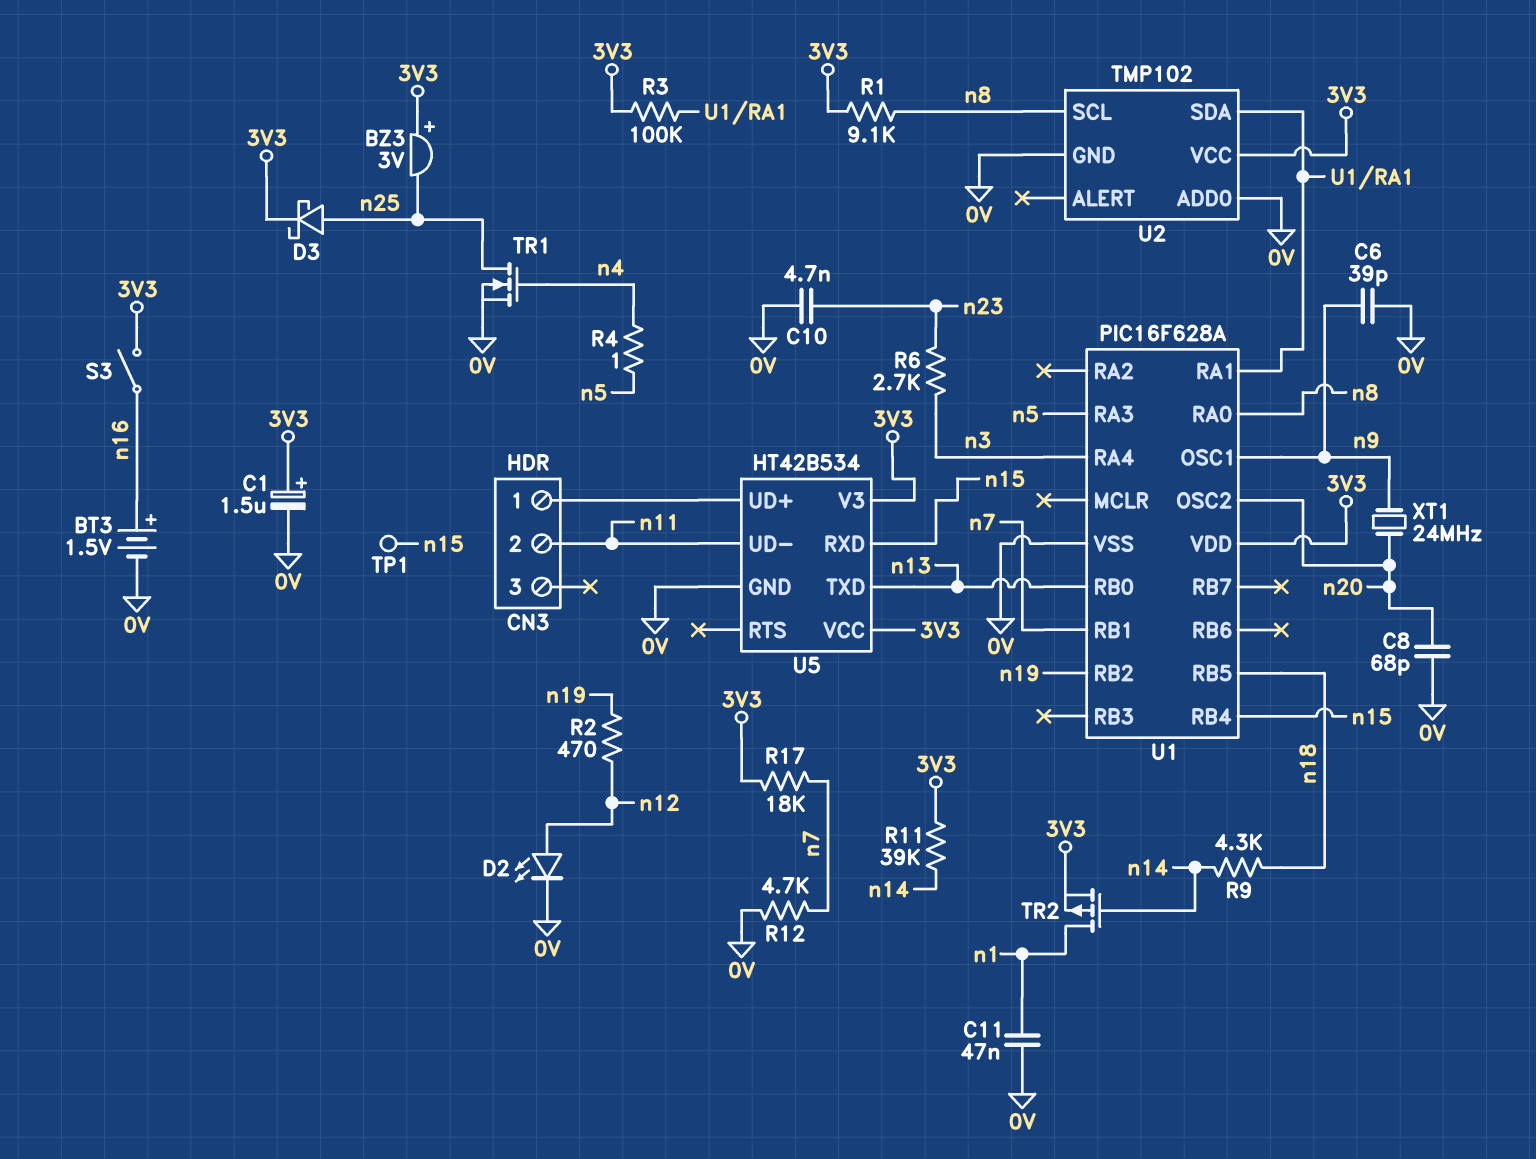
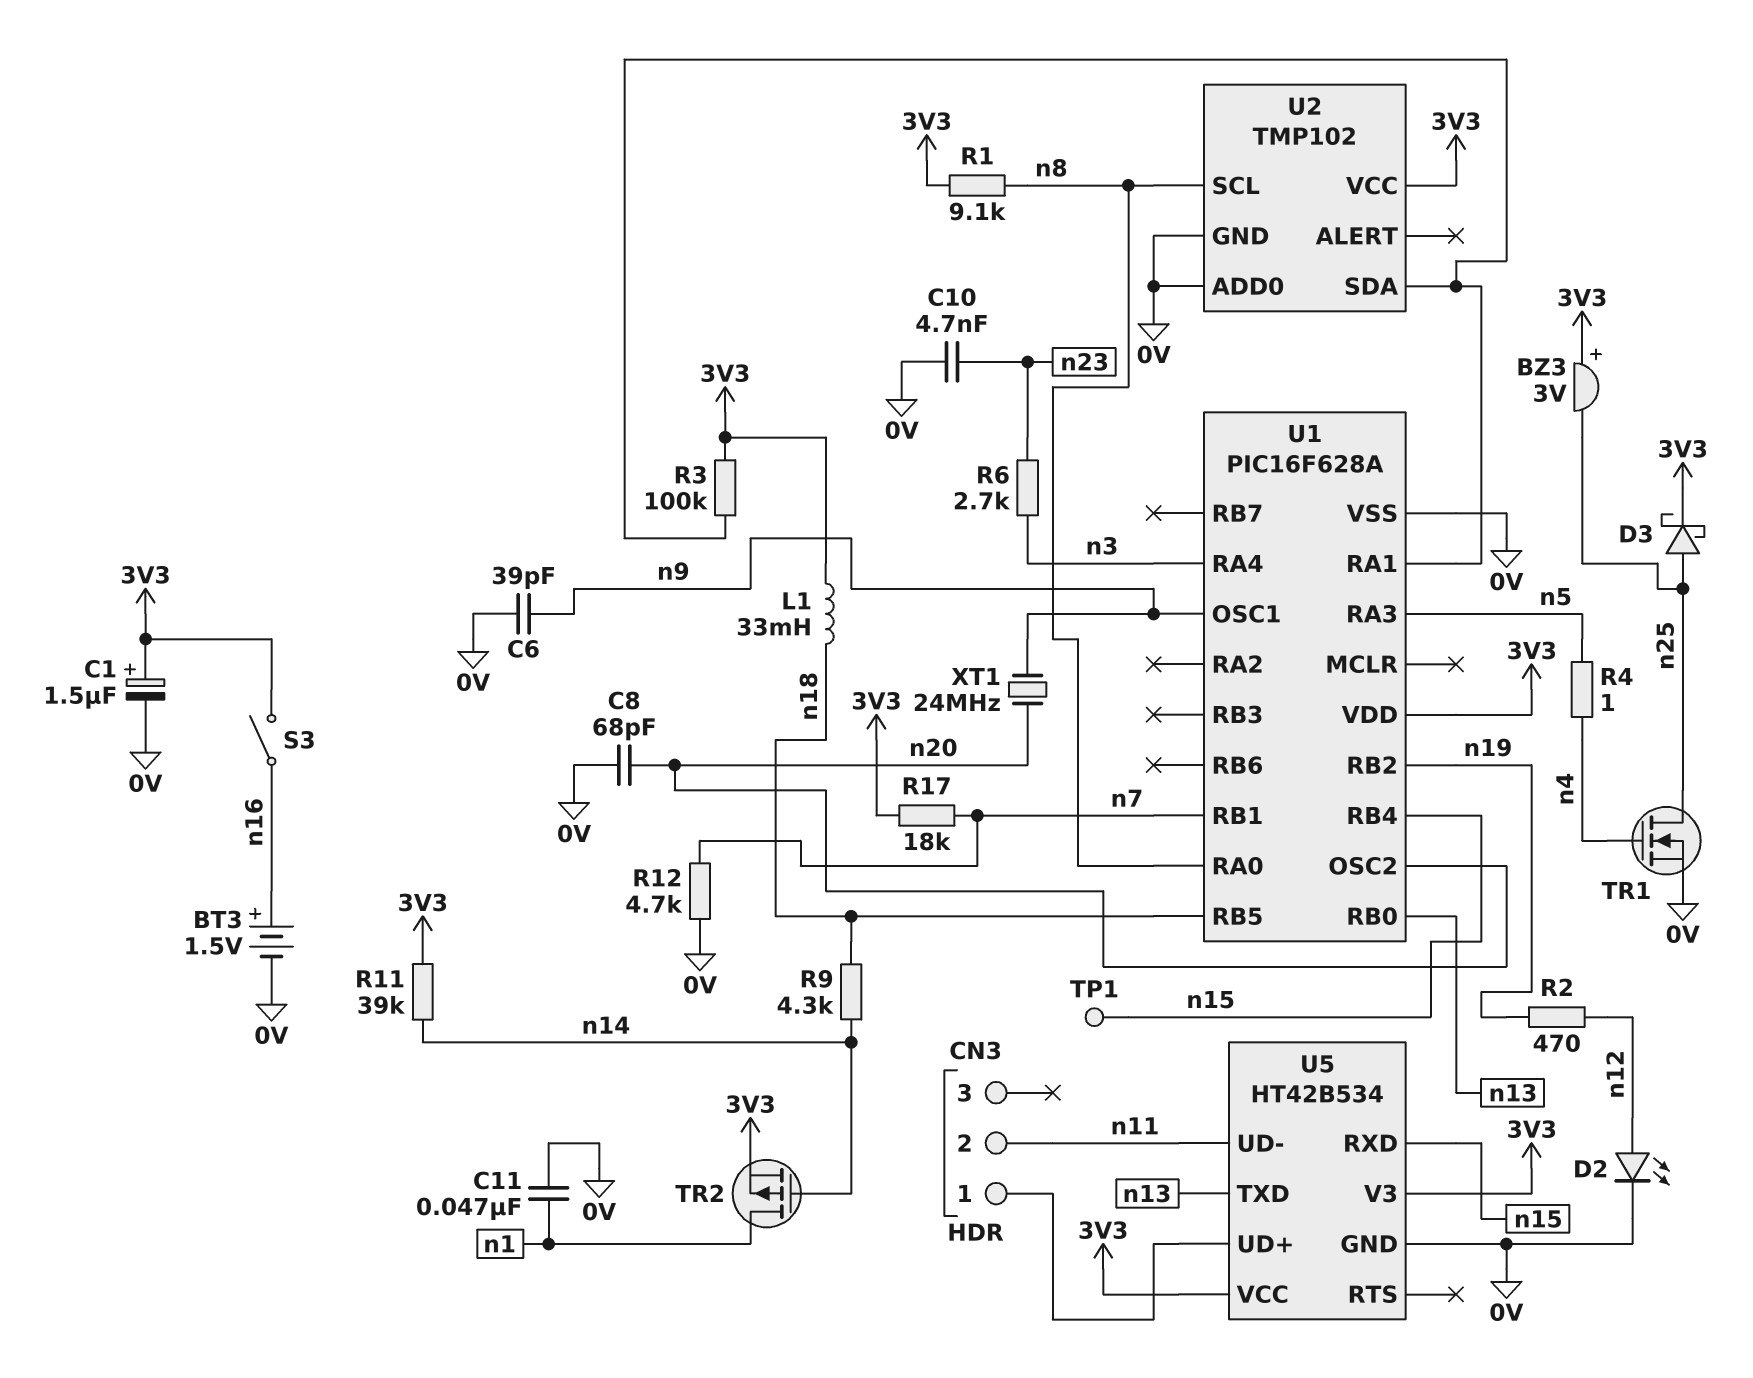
L1: none -> 33mH (3V3, n18)

